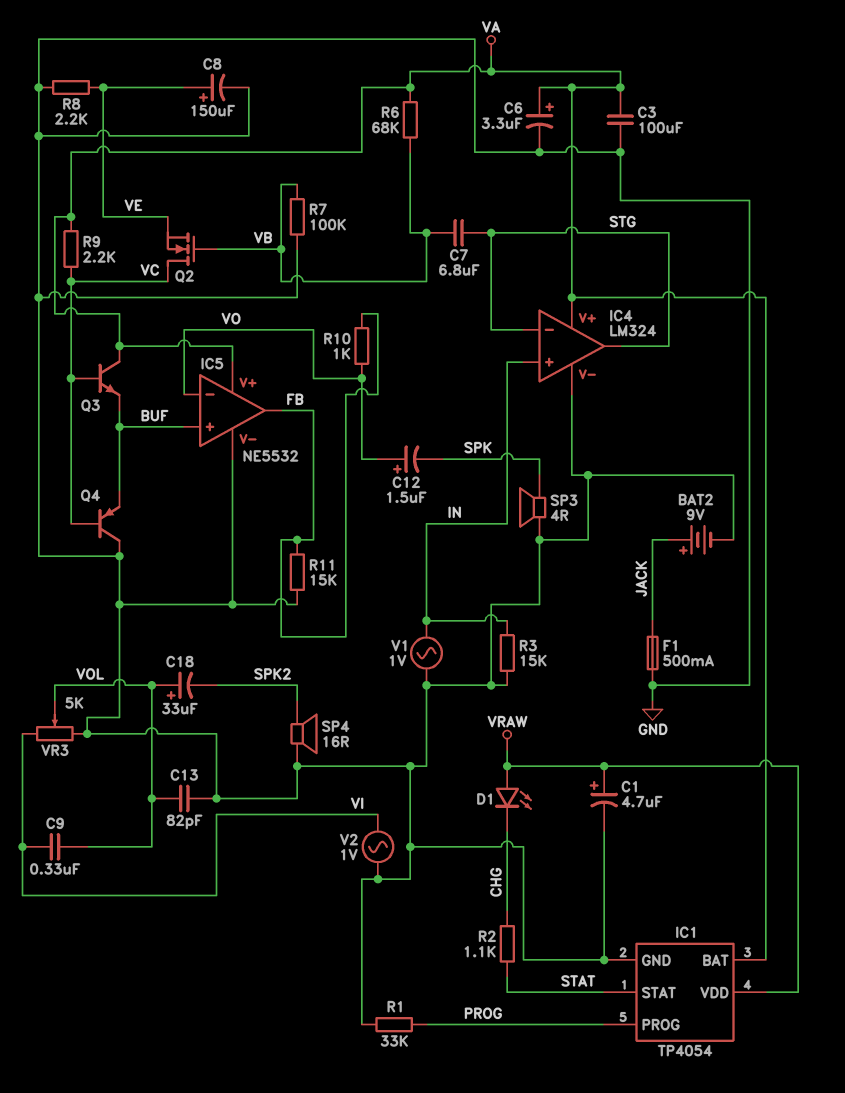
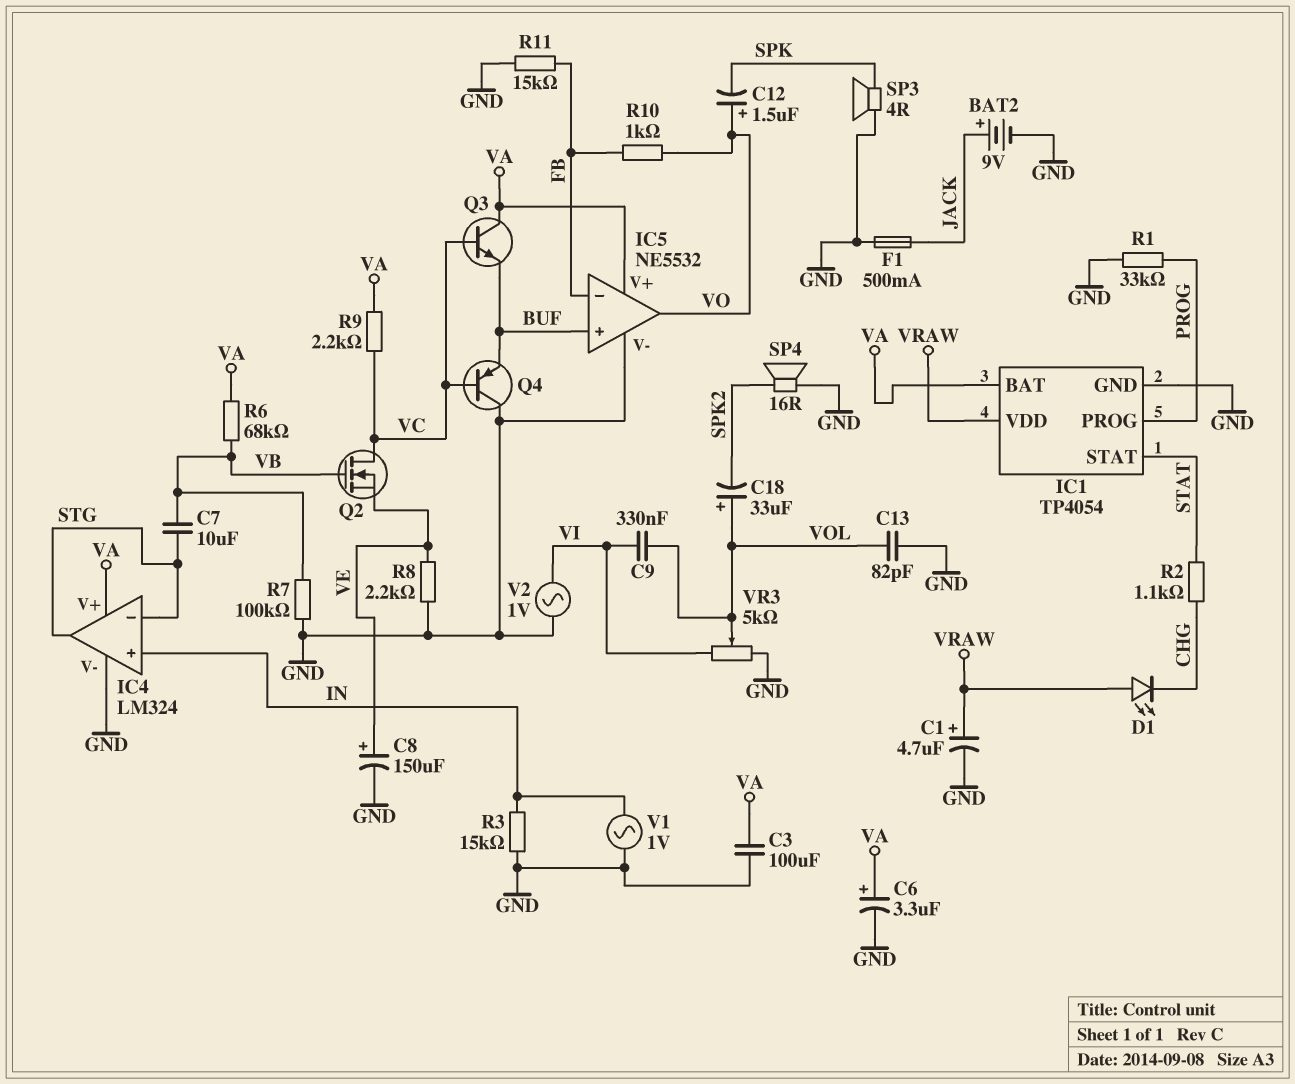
C7: 6.8uF (STG, VB) -> 10uF (STG, VB)
IC5 pin in-: VO -> FB
IC5 pin out: FB -> VO

